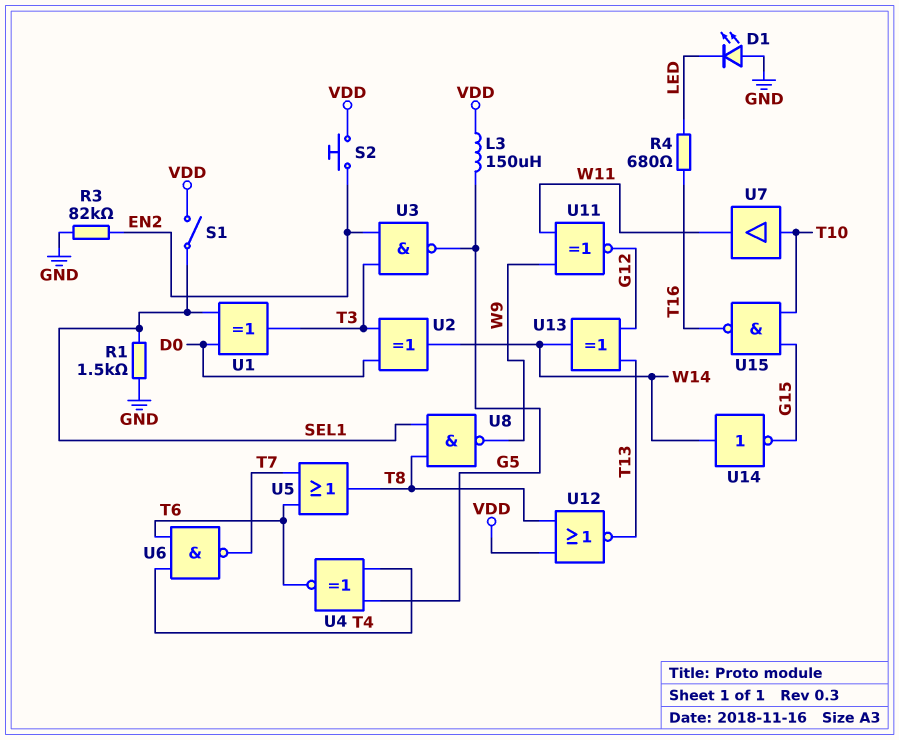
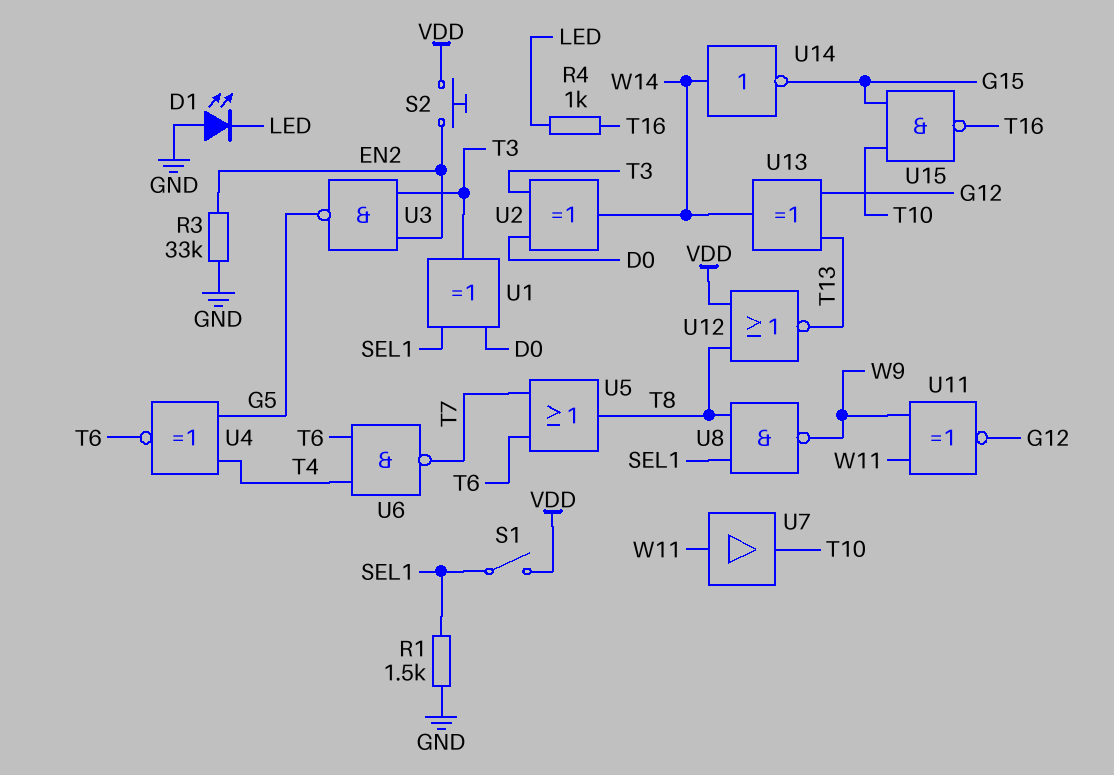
L3: 150uH (G5, VDD) -> none
R3: 82k (EN2, GND) -> 33k (EN2, GND)
R4: 680 (LED, T16) -> 1k (LED, T16)
U7: buffer (in T10, out W11) -> buffer (in W11, out T10)

